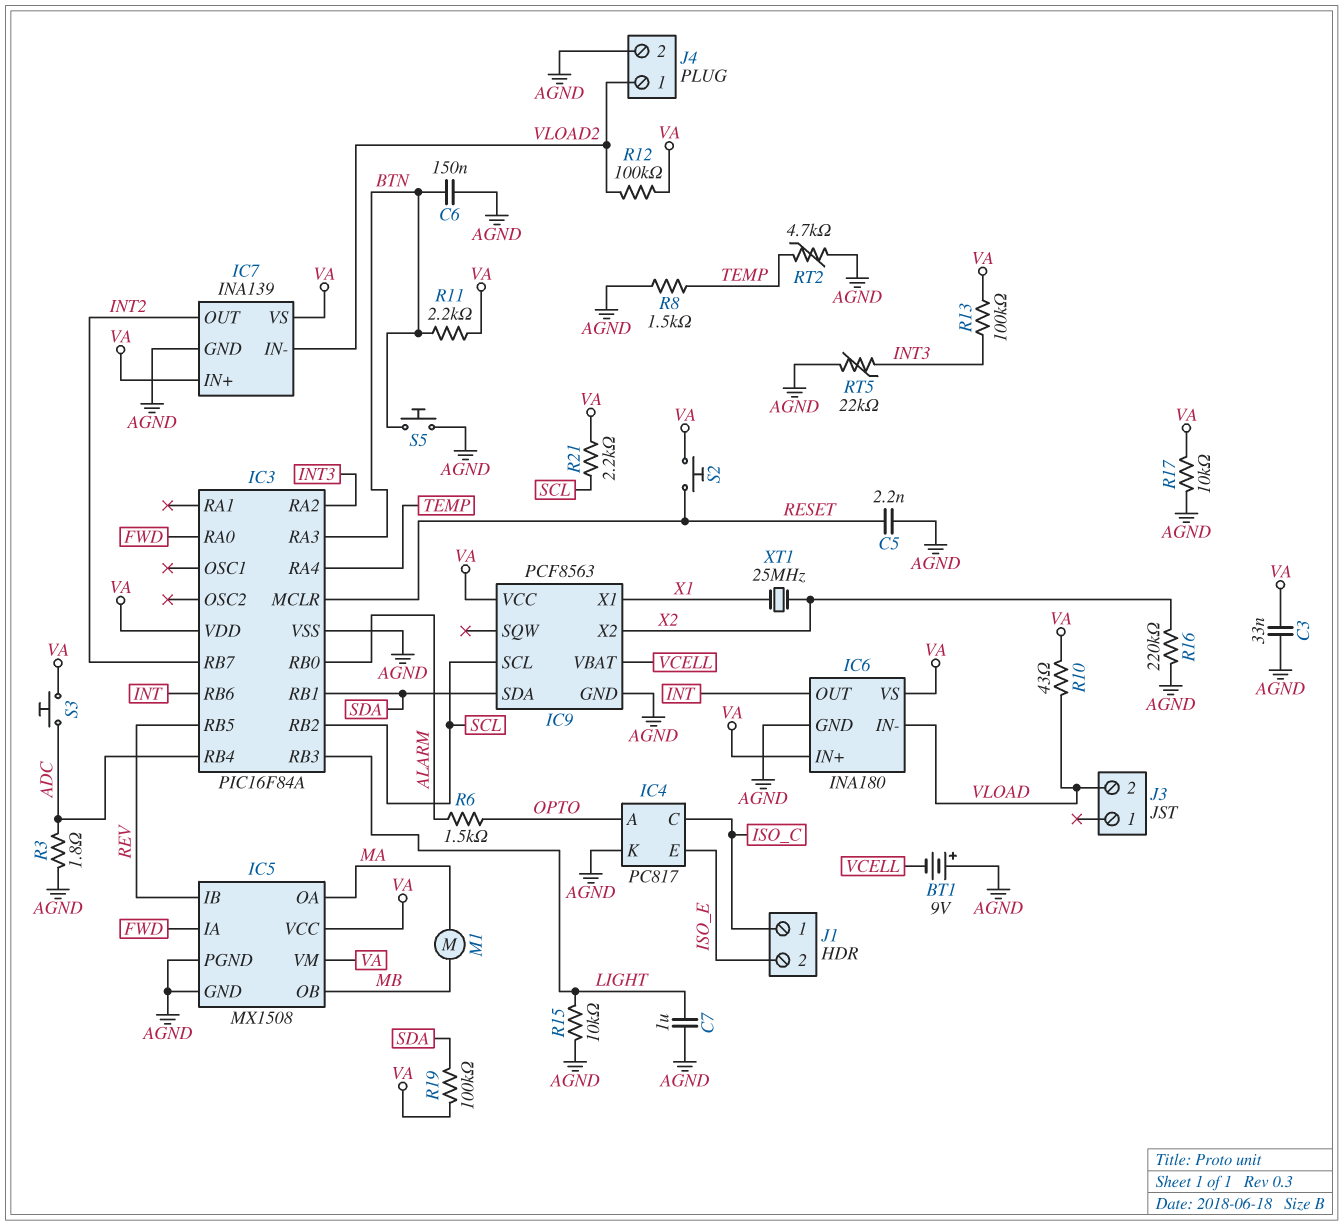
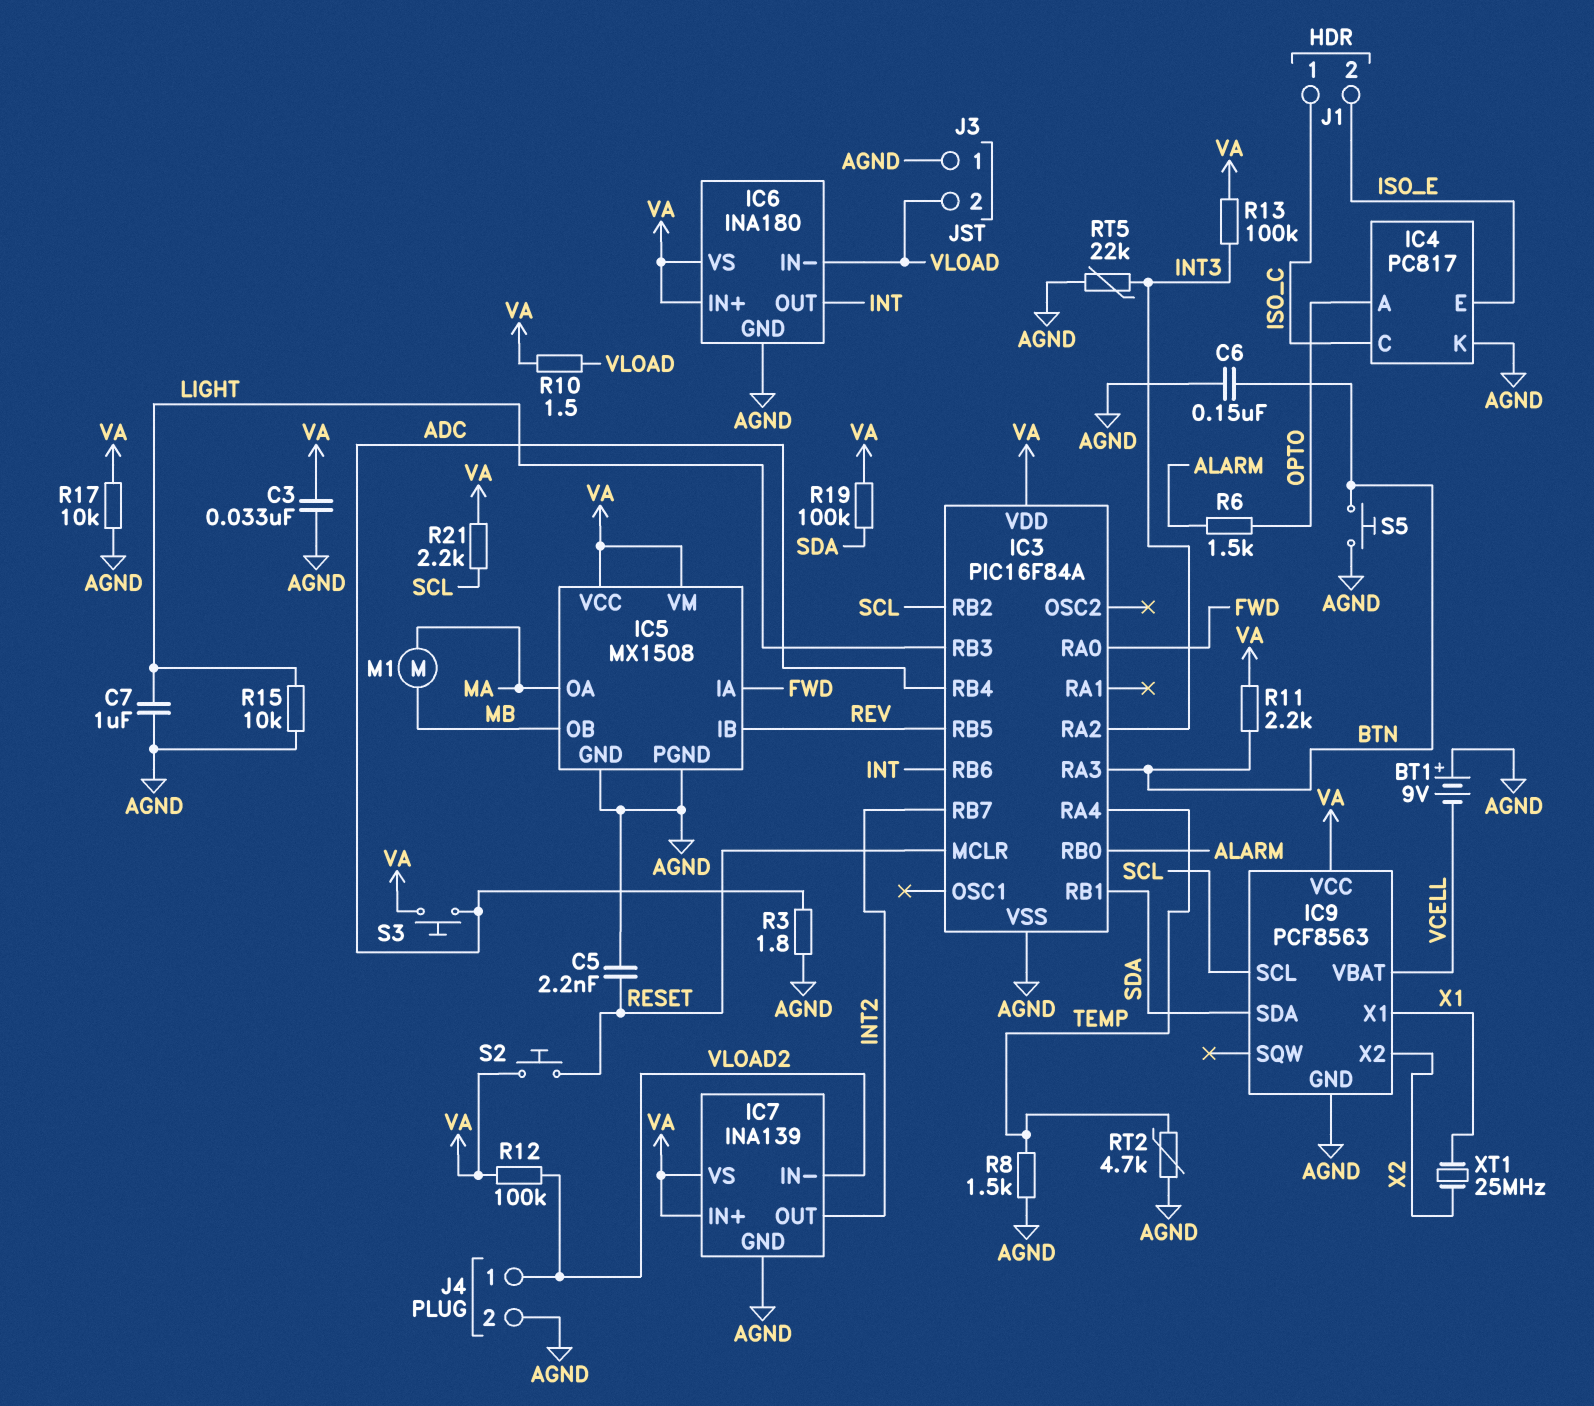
J3 pin 1: none -> AGND
R10: 43 (VA, VLOAD) -> 1.5 (VA, VLOAD)
R16: 220k (AGND, X2) -> none

